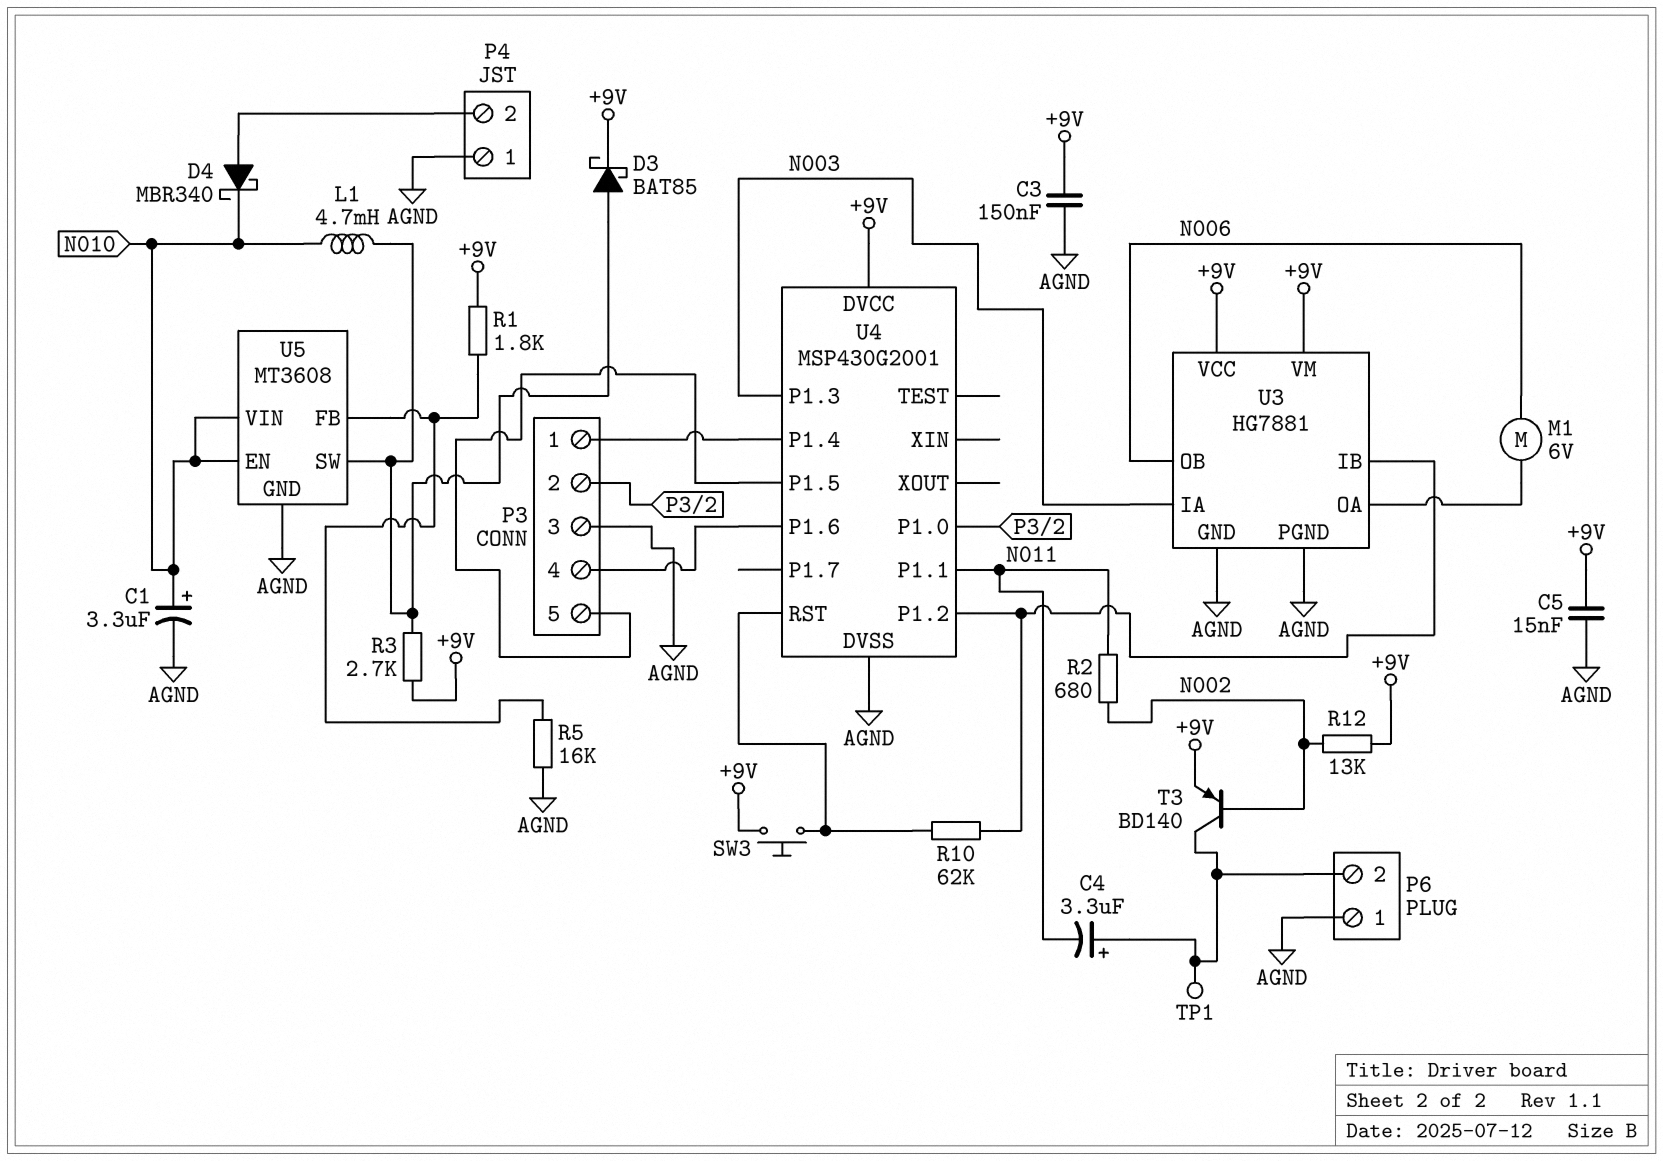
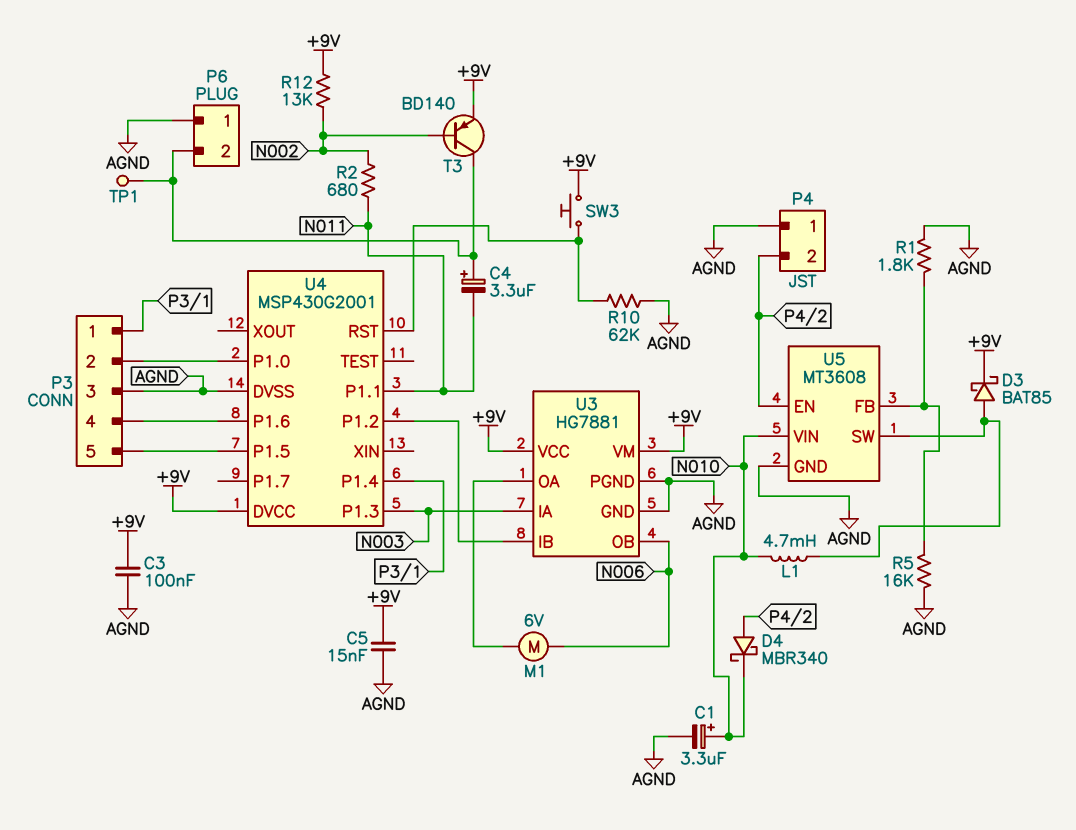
C3: 150nF (+9V, AGND) -> 100nF (+9V, AGND)
R1: 1.8k (+9V, U5/FB) -> 1.8k (AGND, U5/FB)
R3: 2.7k (+9V, U5/SW) -> none
R10: 62k (U3/IB, U4/RST) -> 62k (AGND, U4/RST)
U5 pin EN: N010 -> P4/2

